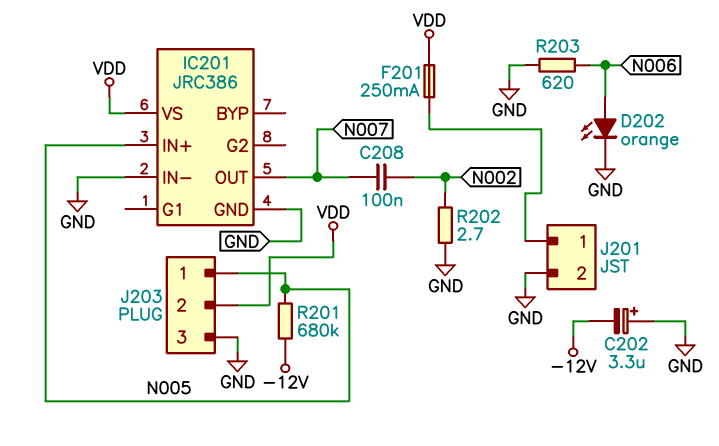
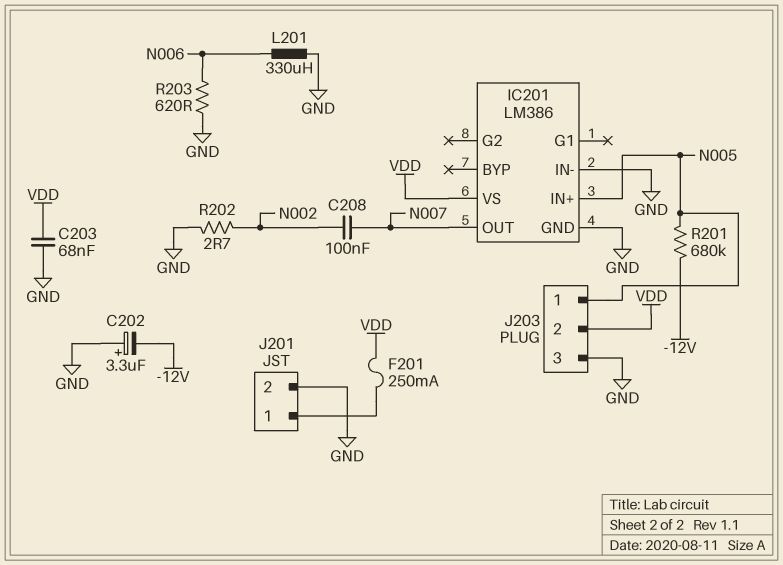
C203: none -> 68nF (GND, VDD)
D202: LED orange (A N006, K GND) -> none
IC201: JRC386 -> LM386
L201: none -> 330uH (GND, N006)

